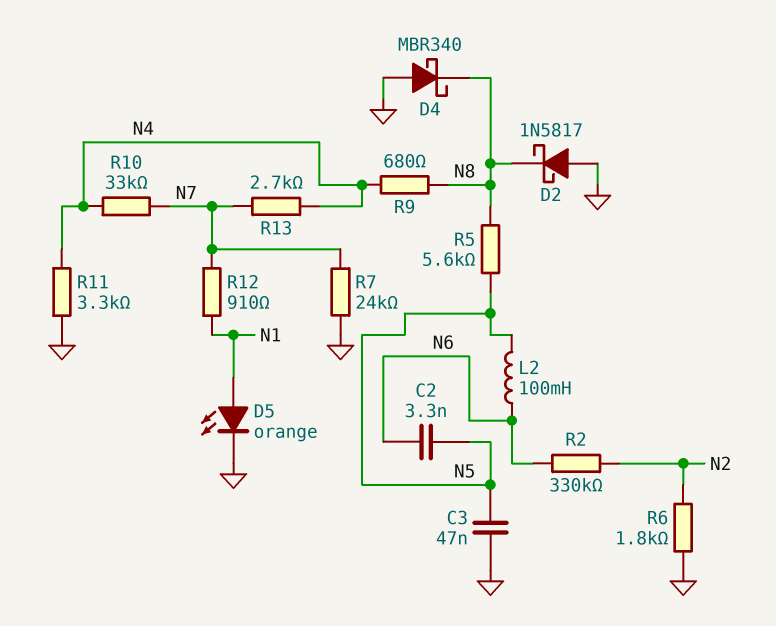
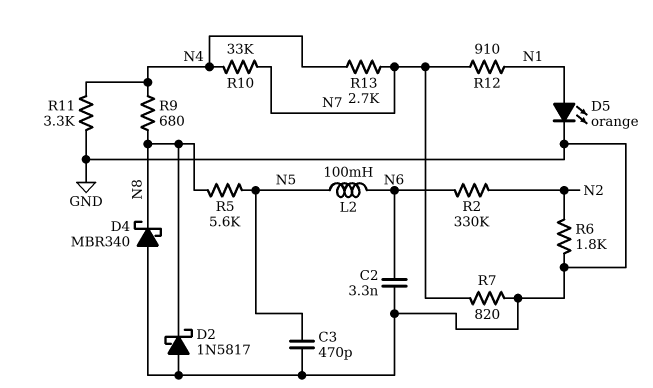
C2: 3.3nF (N5, N6) -> 3.3nF (GND, N6)
C3: 47nF (GND, N5) -> 470pF (GND, N5)
R7: 24k (GND, N7) -> 820 (GND, N7)

